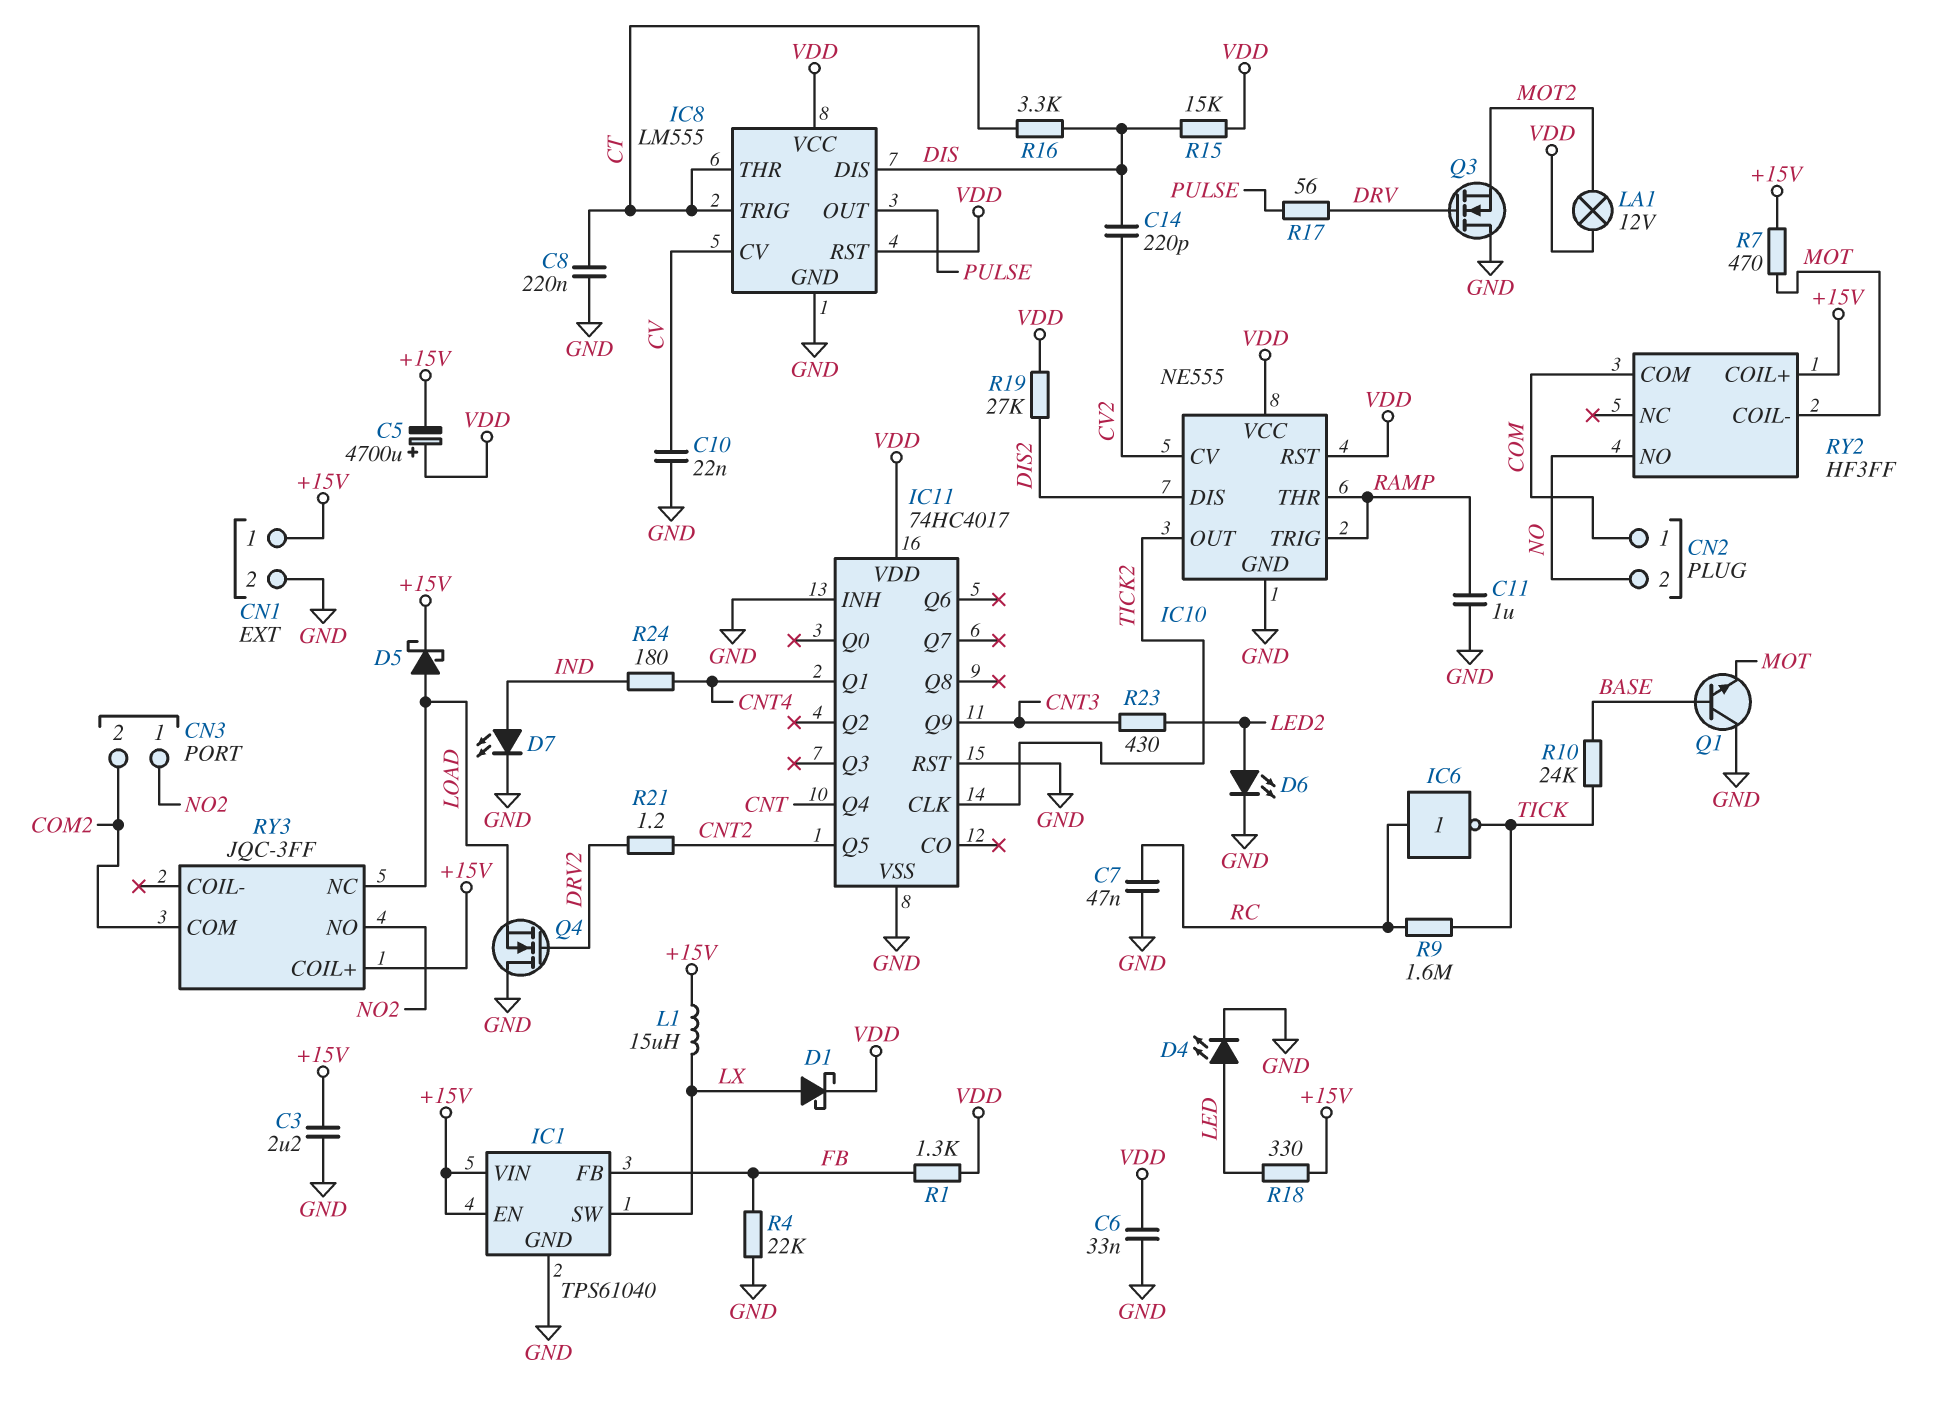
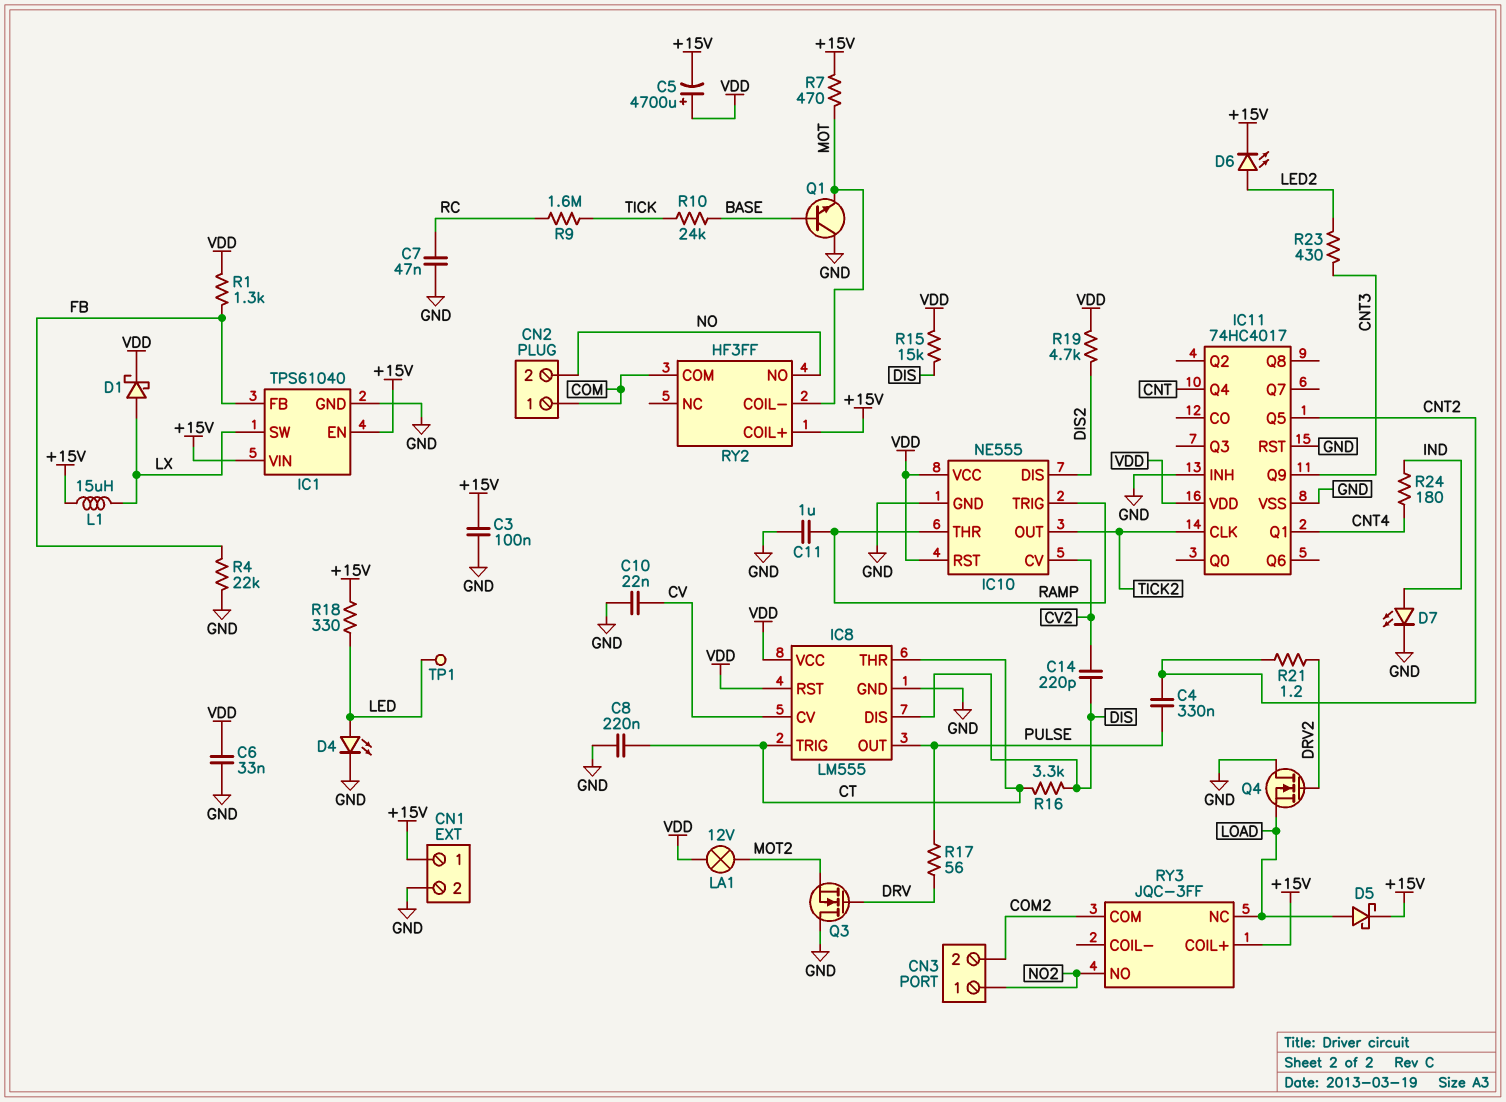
C3: 2.2uF (+15V, GND) -> 100nF (+15V, GND)
C4: none -> 330nF (CNT2, PULSE)
D6: LED (A LED2, K GND) -> LED (A LED2, K +15V)
IC6: NOT (in RC, out TICK) -> none
R19: 27k (DIS2, VDD) -> 4.7k (DIS2, VDD)
TP1: none -> test point (LED)

